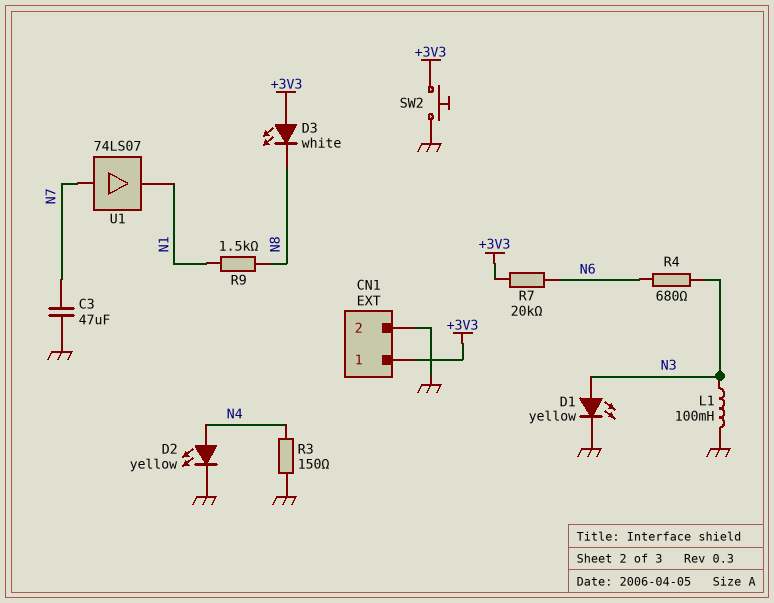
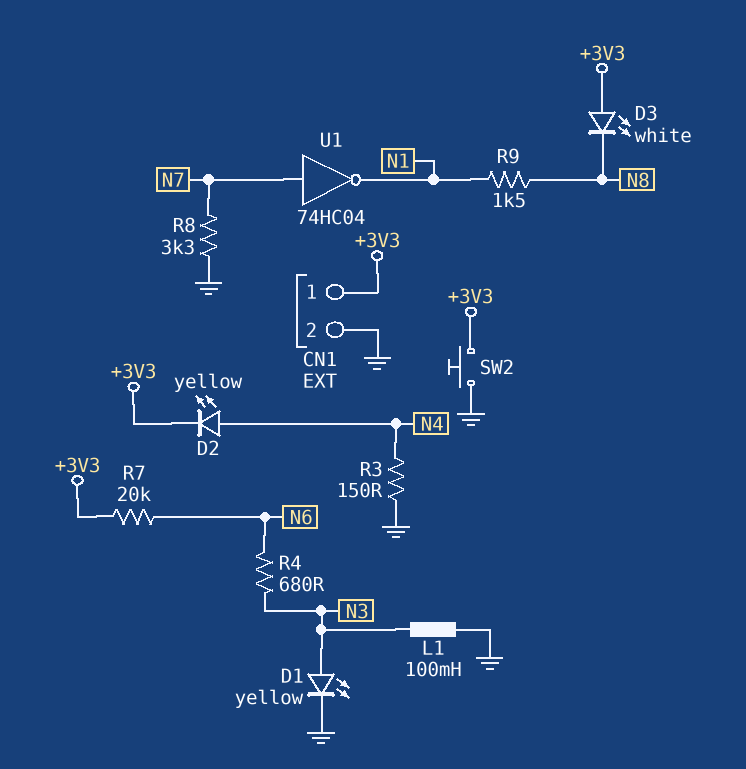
C3: 47uF (GND, N7) -> none
D2: LED yellow (A N4, K GND) -> LED yellow (A N4, K +3V3)
R8: none -> 3.3k (GND, N7)
U1: buffer 74LS07 (in N7, out N1) -> NOT 74HC04 (in N7, out N1)

